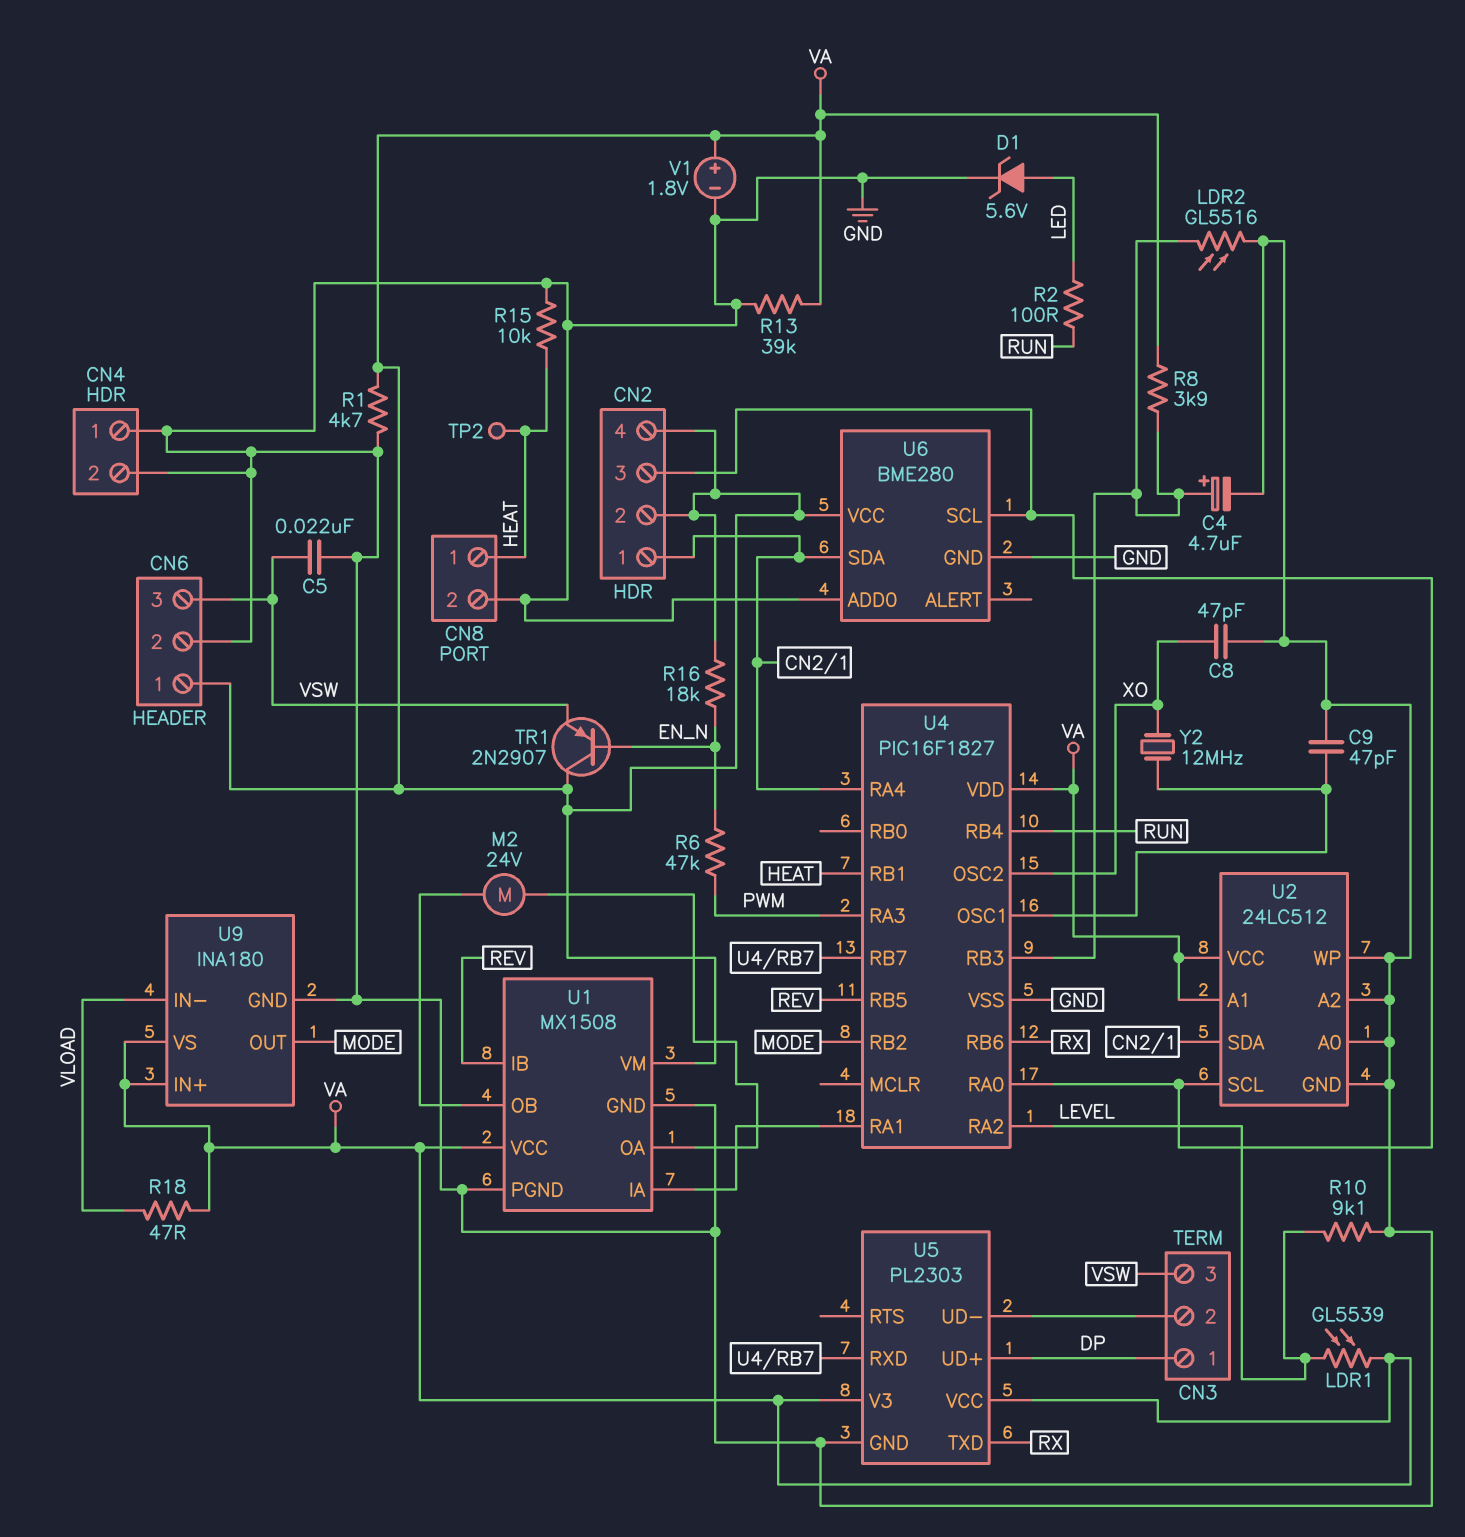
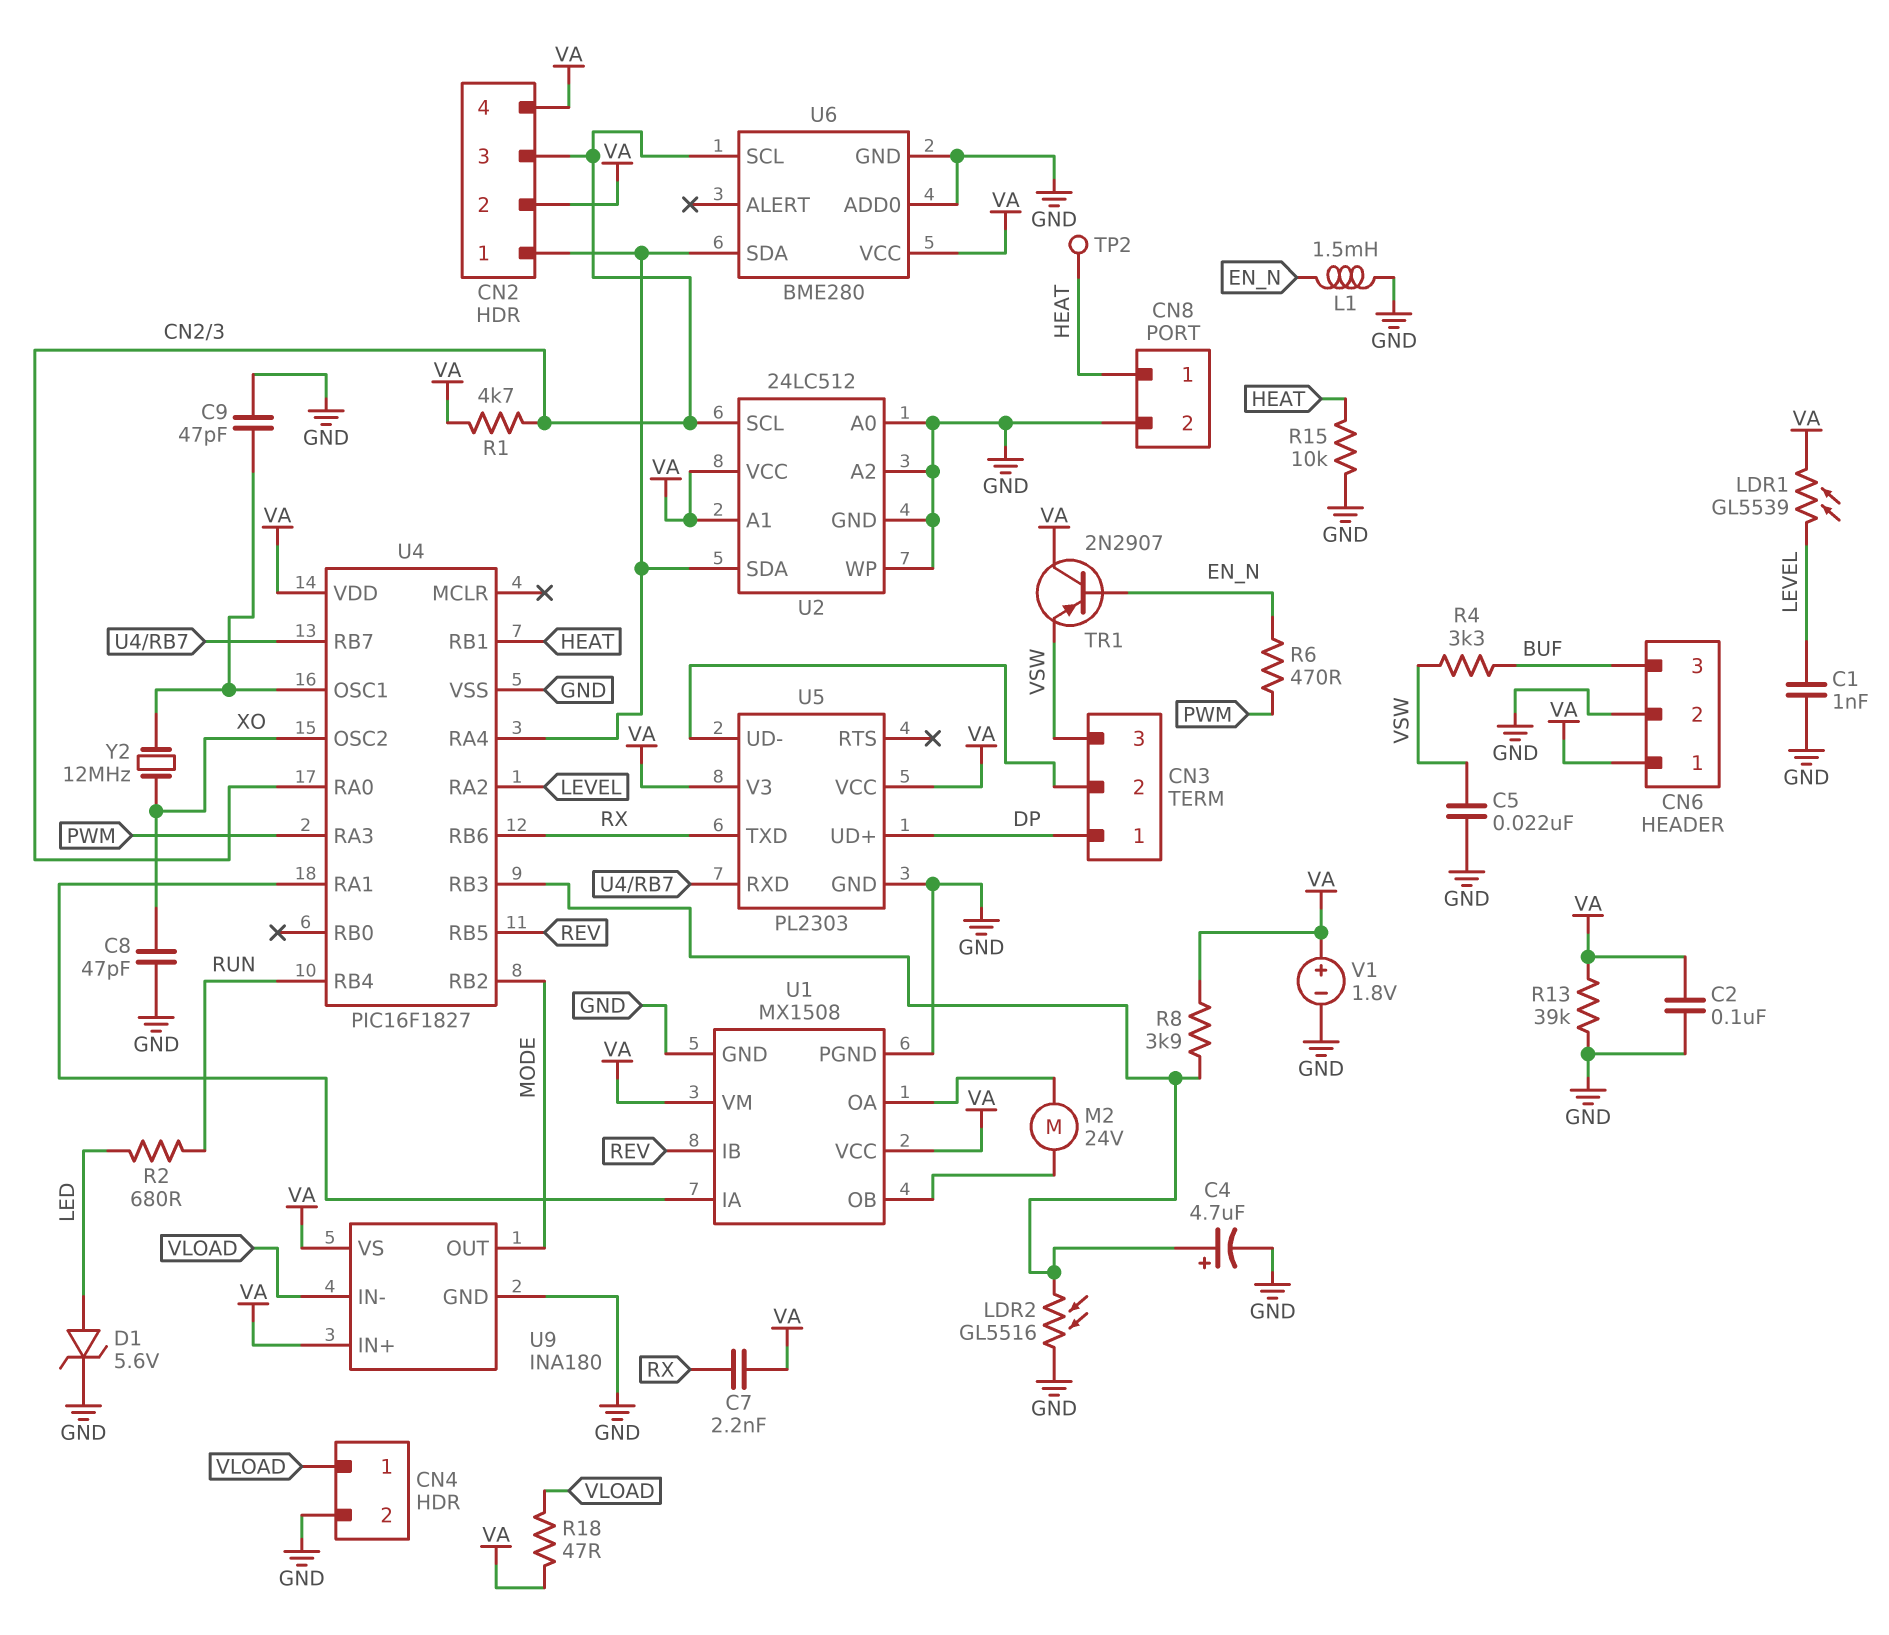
C1: none -> 1nF (GND, LEVEL)
C2: none -> 100nF (GND, VA)
C7: none -> 2.2nF (RX, VA)
CN4 pin 1: GND -> VLOAD
CN6 pin 3: VSW -> BUF
L1: none -> 1.5mH (EN_N, GND)
R1: 4.7k (GND, VA) -> 4.7k (CN2/3, VA)
R2: 100 (LED, RUN) -> 680 (LED, RUN)
R4: none -> 3.3k (BUF, VSW)
R6: 47k (EN_N, PWM) -> 470 (EN_N, PWM)
R10: 9.1k (GND, LEVEL) -> none
R16: 18k (EN_N, VA) -> none

